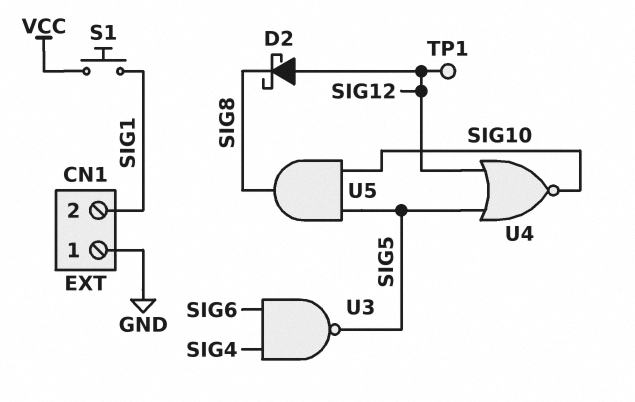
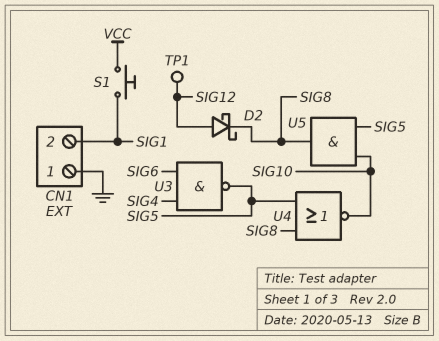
U4: NOR (in SIG5, in SIG12, out SIG10) -> NOR (in SIG5, in SIG8, out SIG10)

